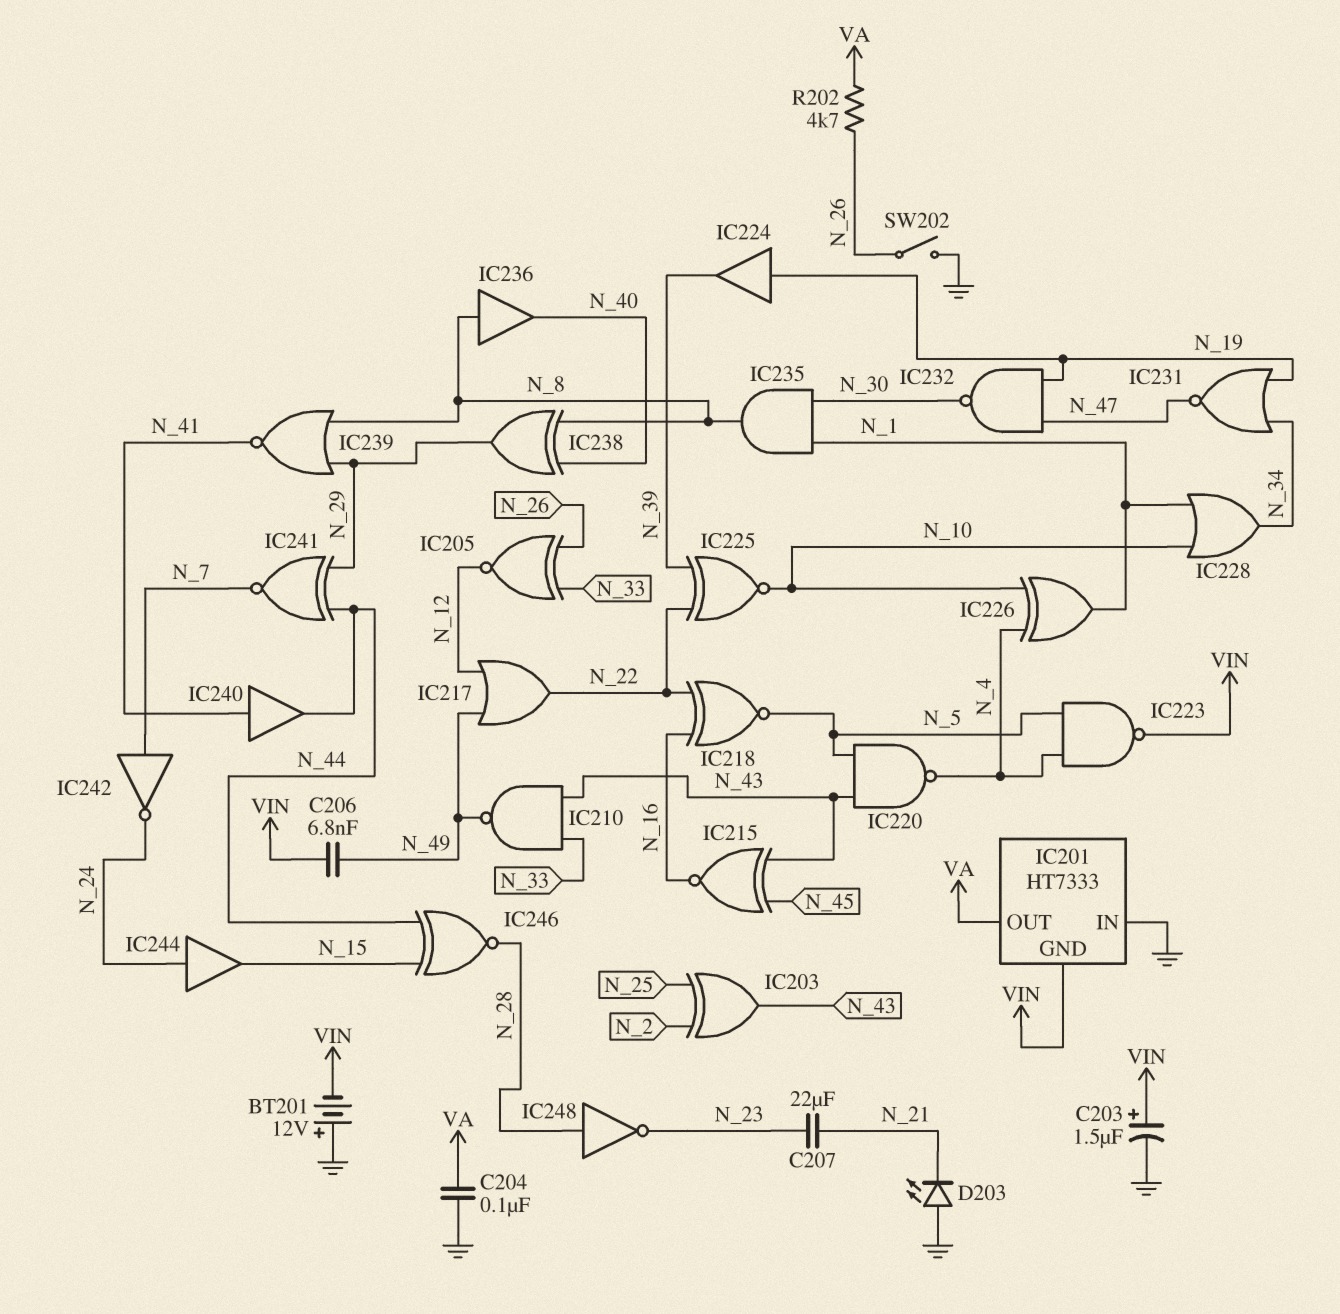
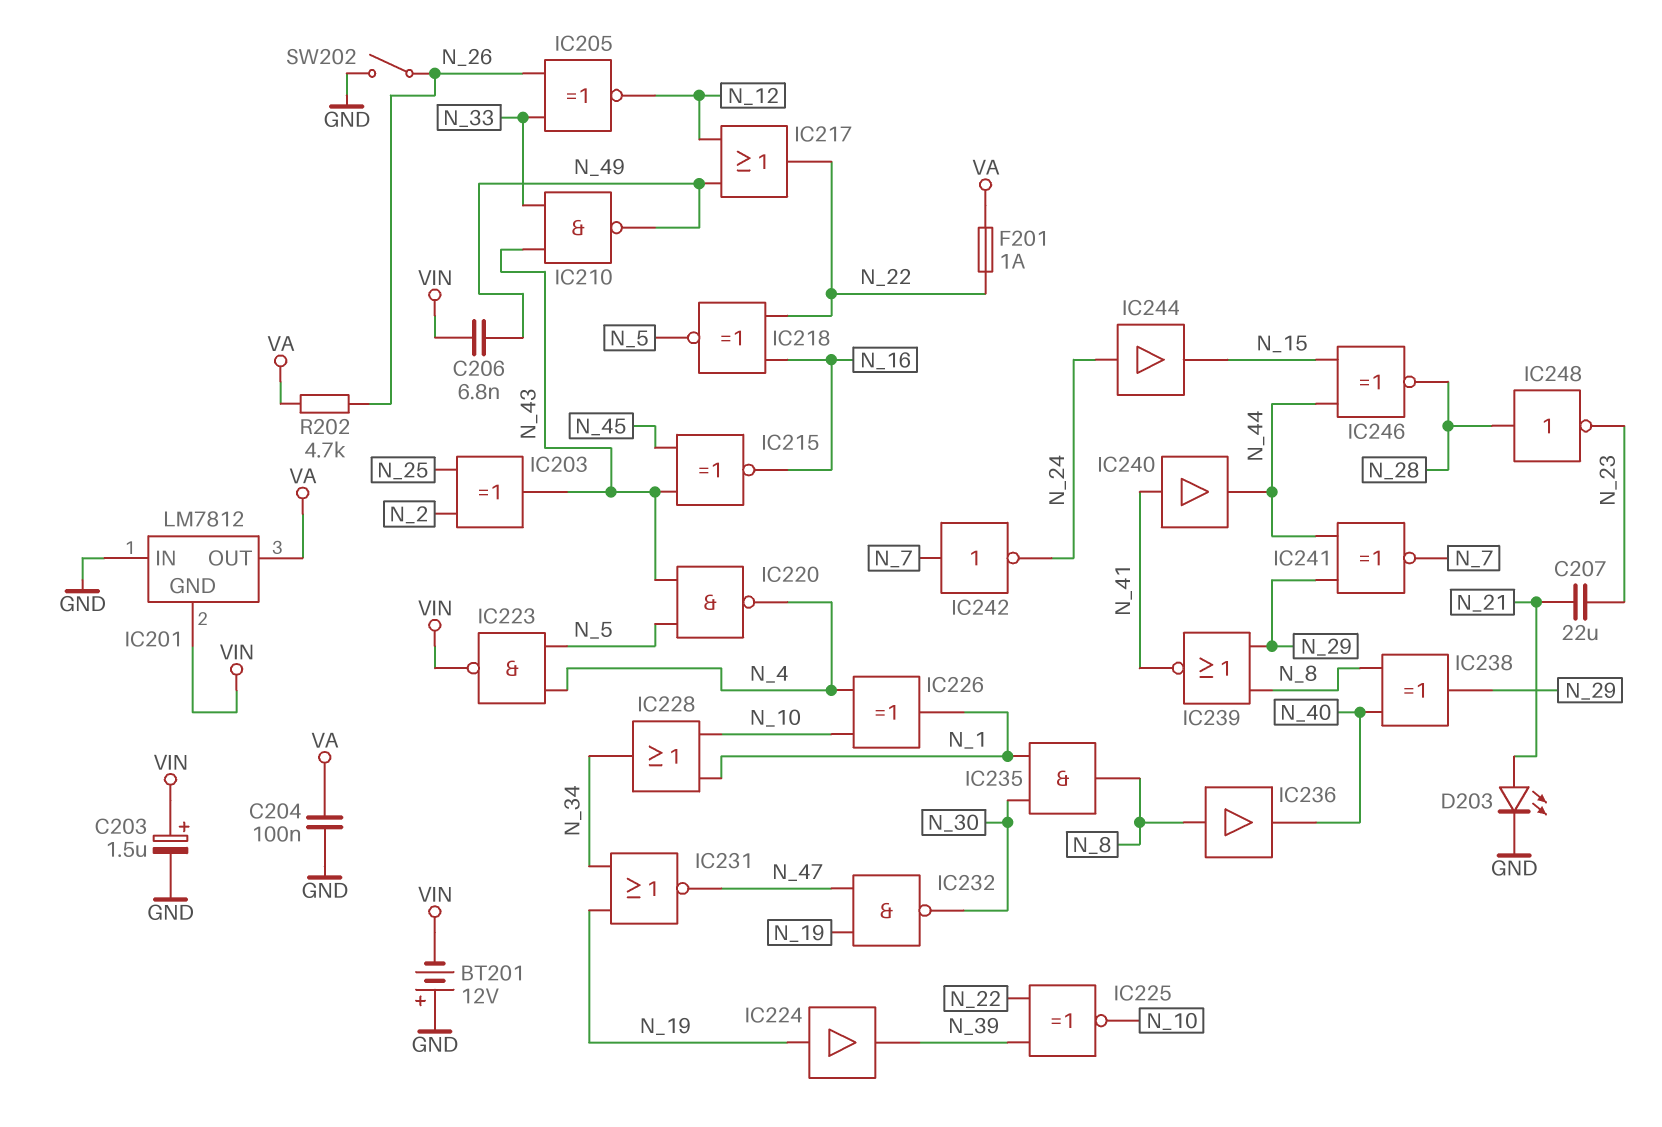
D203: LED (A GND, K N_21) -> LED (A N_21, K GND)
F201: none -> 1A (N_22, VA)
IC201: HT7333 -> LM7812

